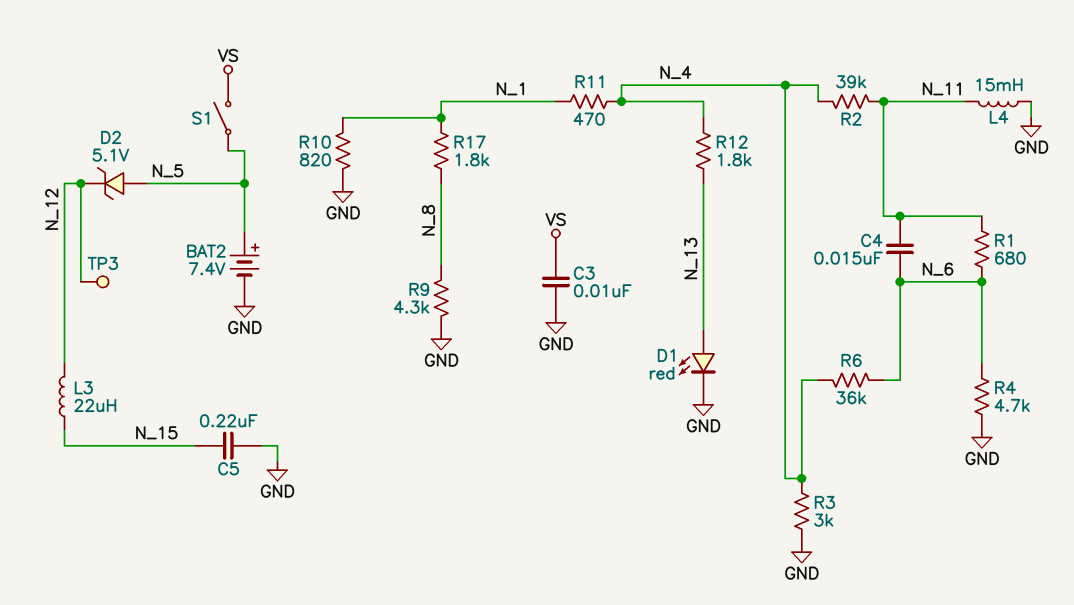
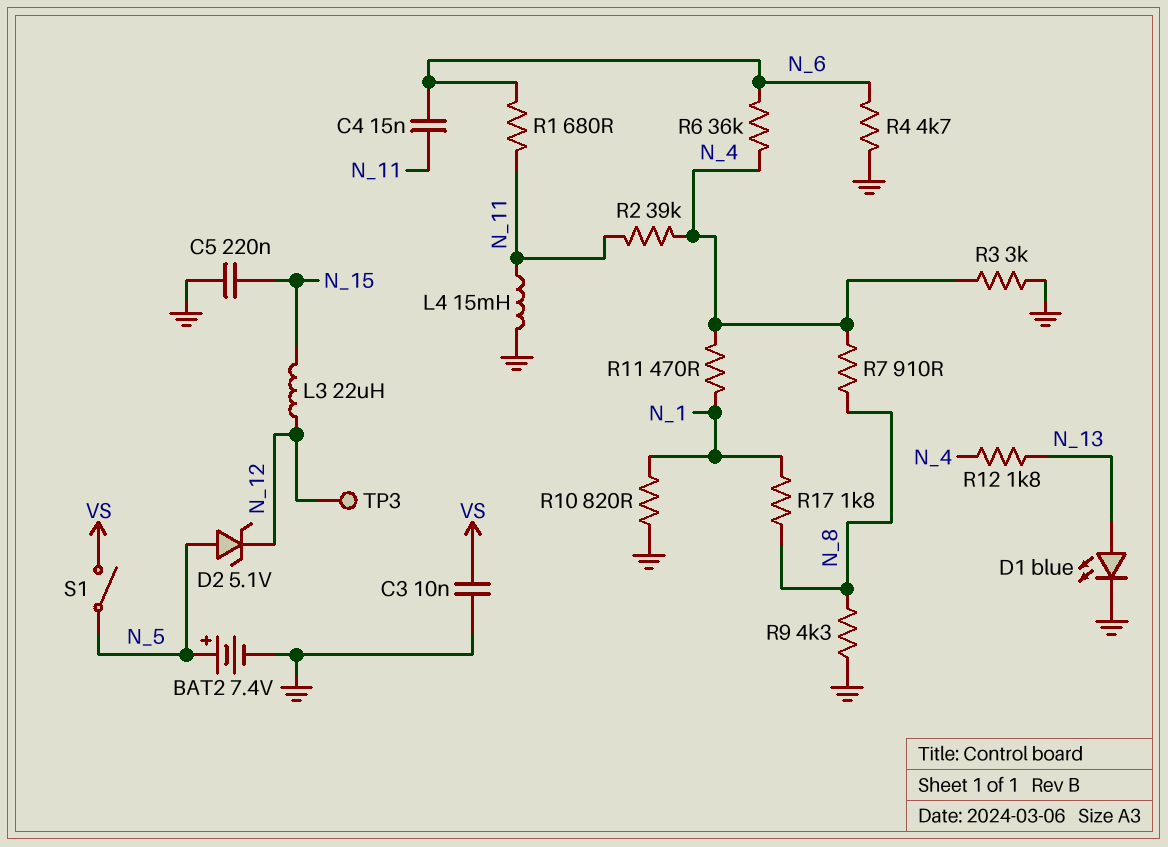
D1: LED red (A N_13, K GND) -> LED blue (A N_13, K GND)
R7: none -> 910 (N_4, N_8)

